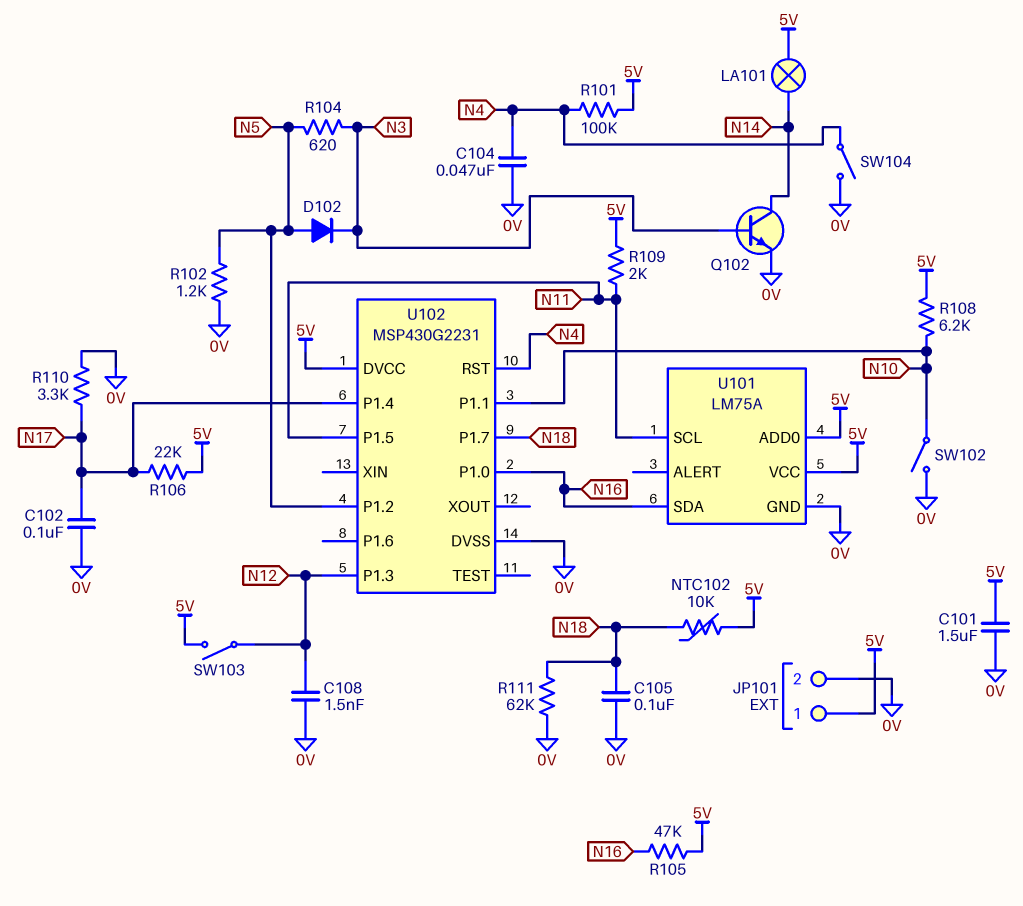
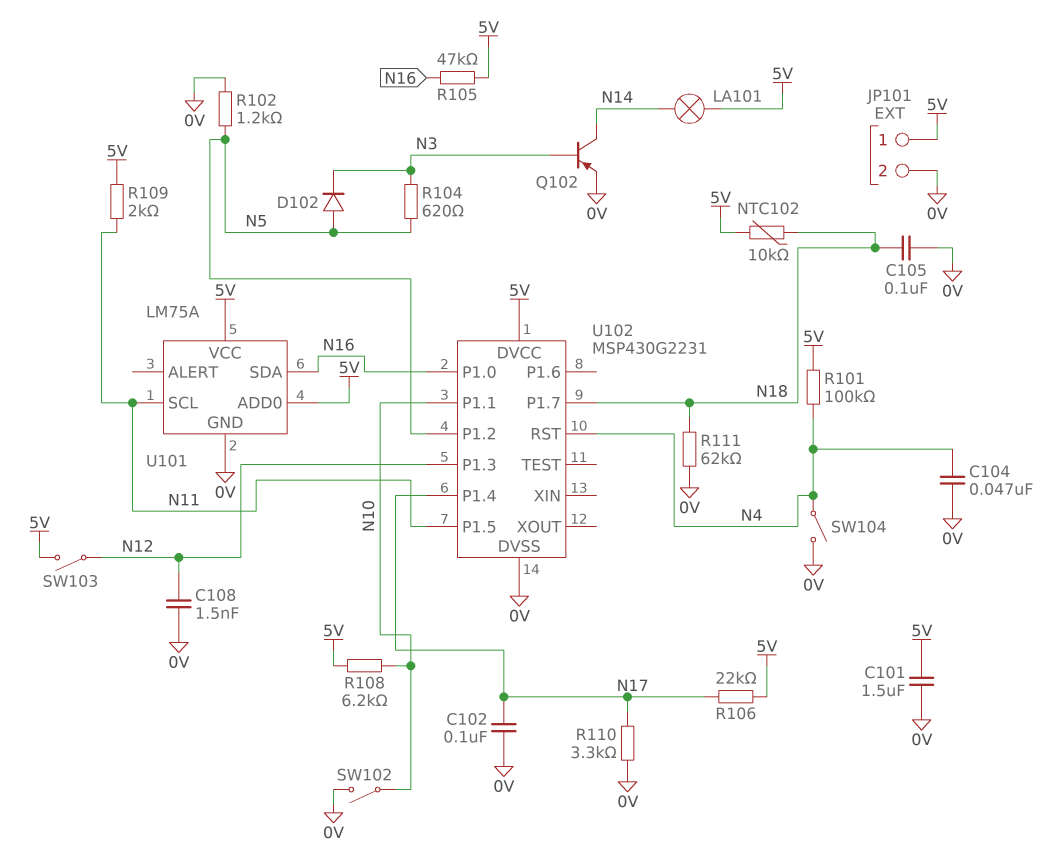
Q102: NPN (B N3, C N14, E 0V) -> PNP (B N3, C N14, E 0V)

